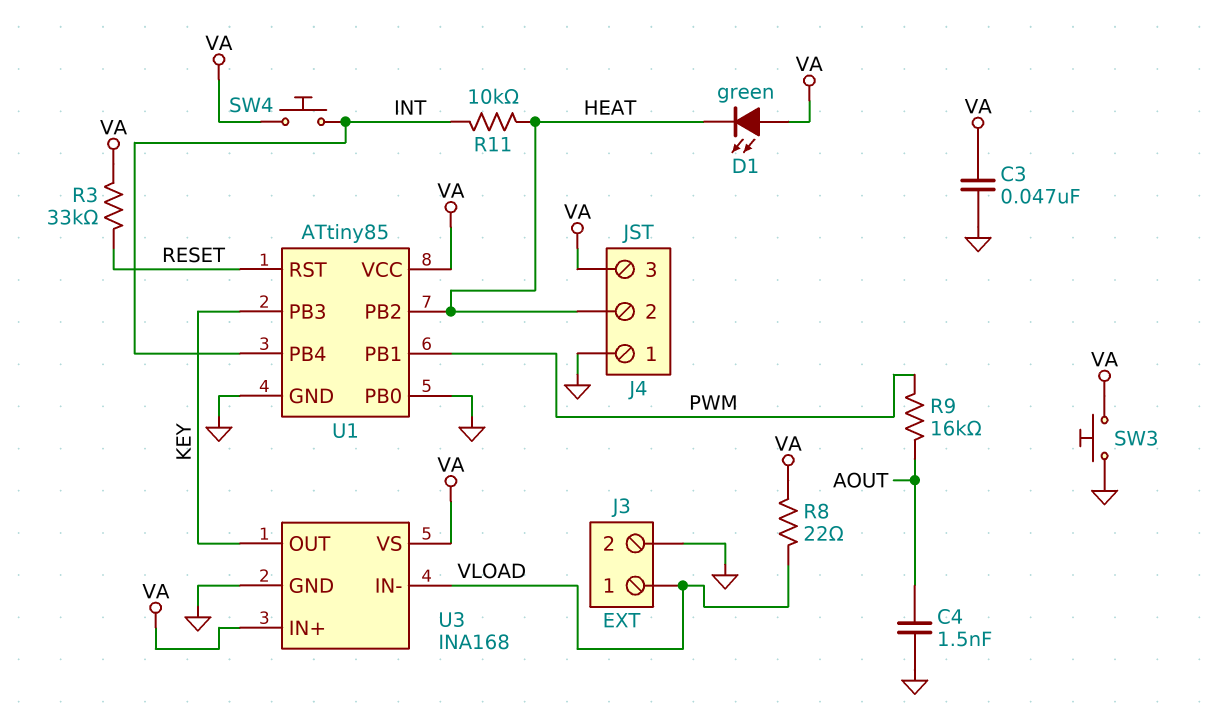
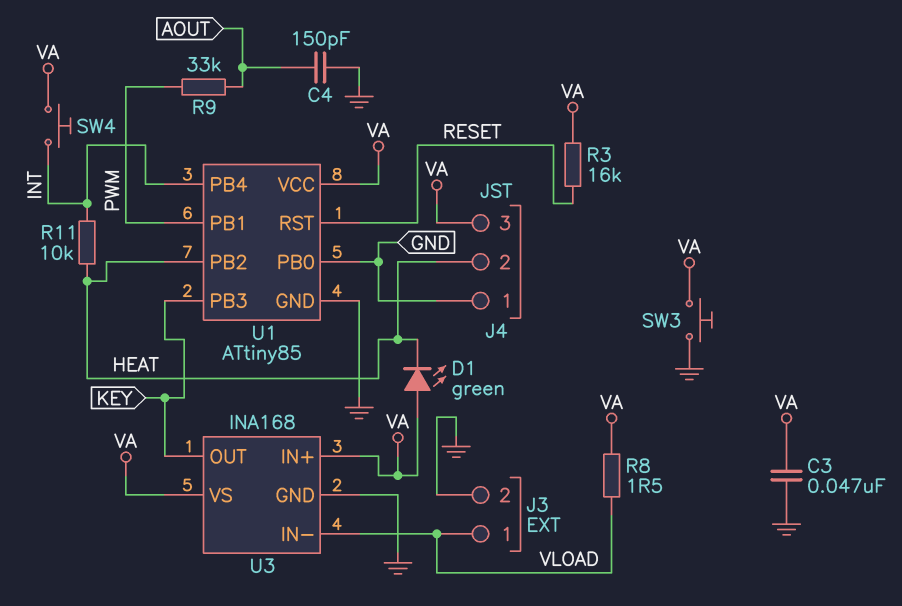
C4: 1.5nF (AOUT, GND) -> 150pF (AOUT, GND)
R3: 33k (RESET, VA) -> 16k (RESET, VA)
R8: 22 (VA, VLOAD) -> 1.5 (VA, VLOAD)
R9: 16k (AOUT, PWM) -> 33k (AOUT, PWM)

